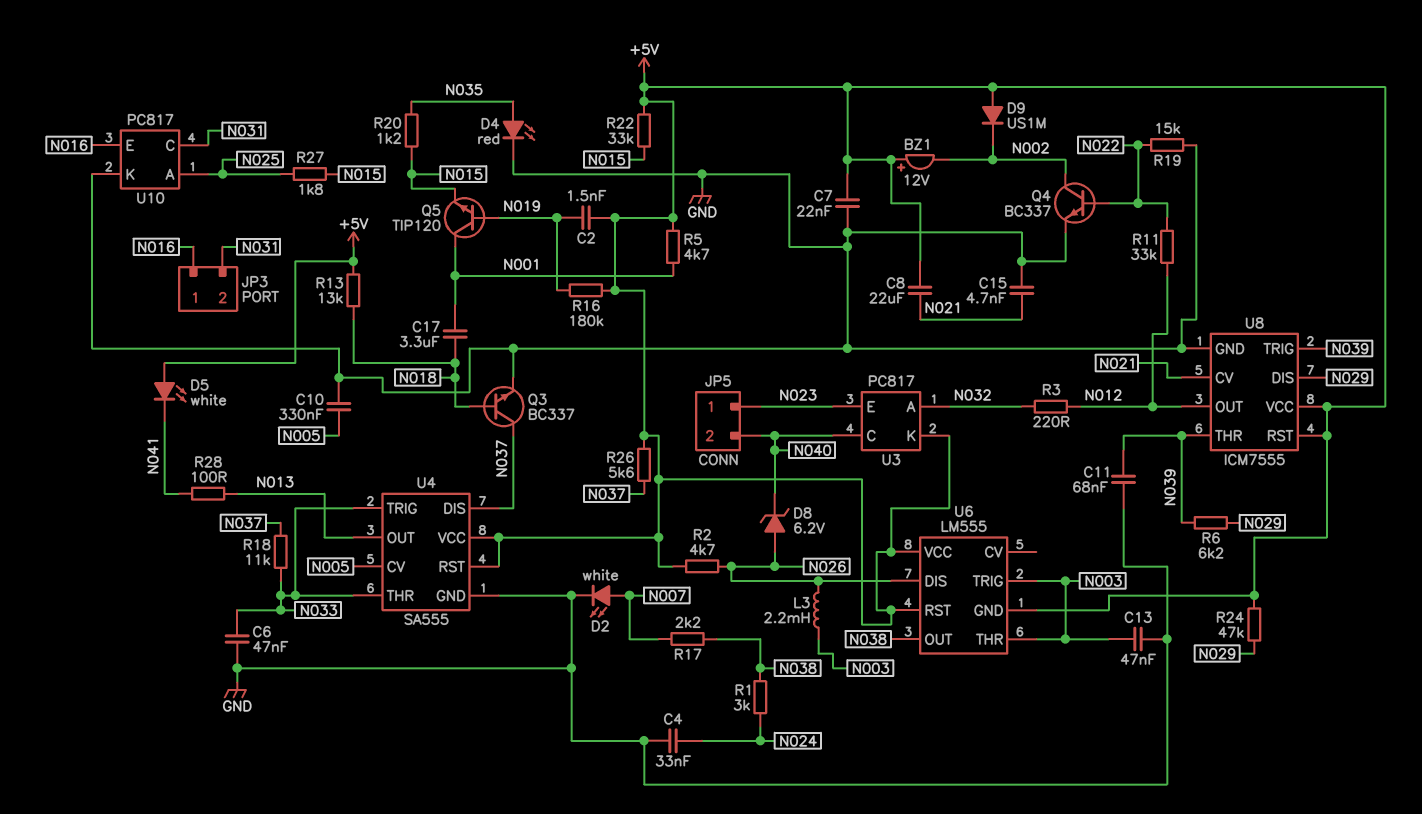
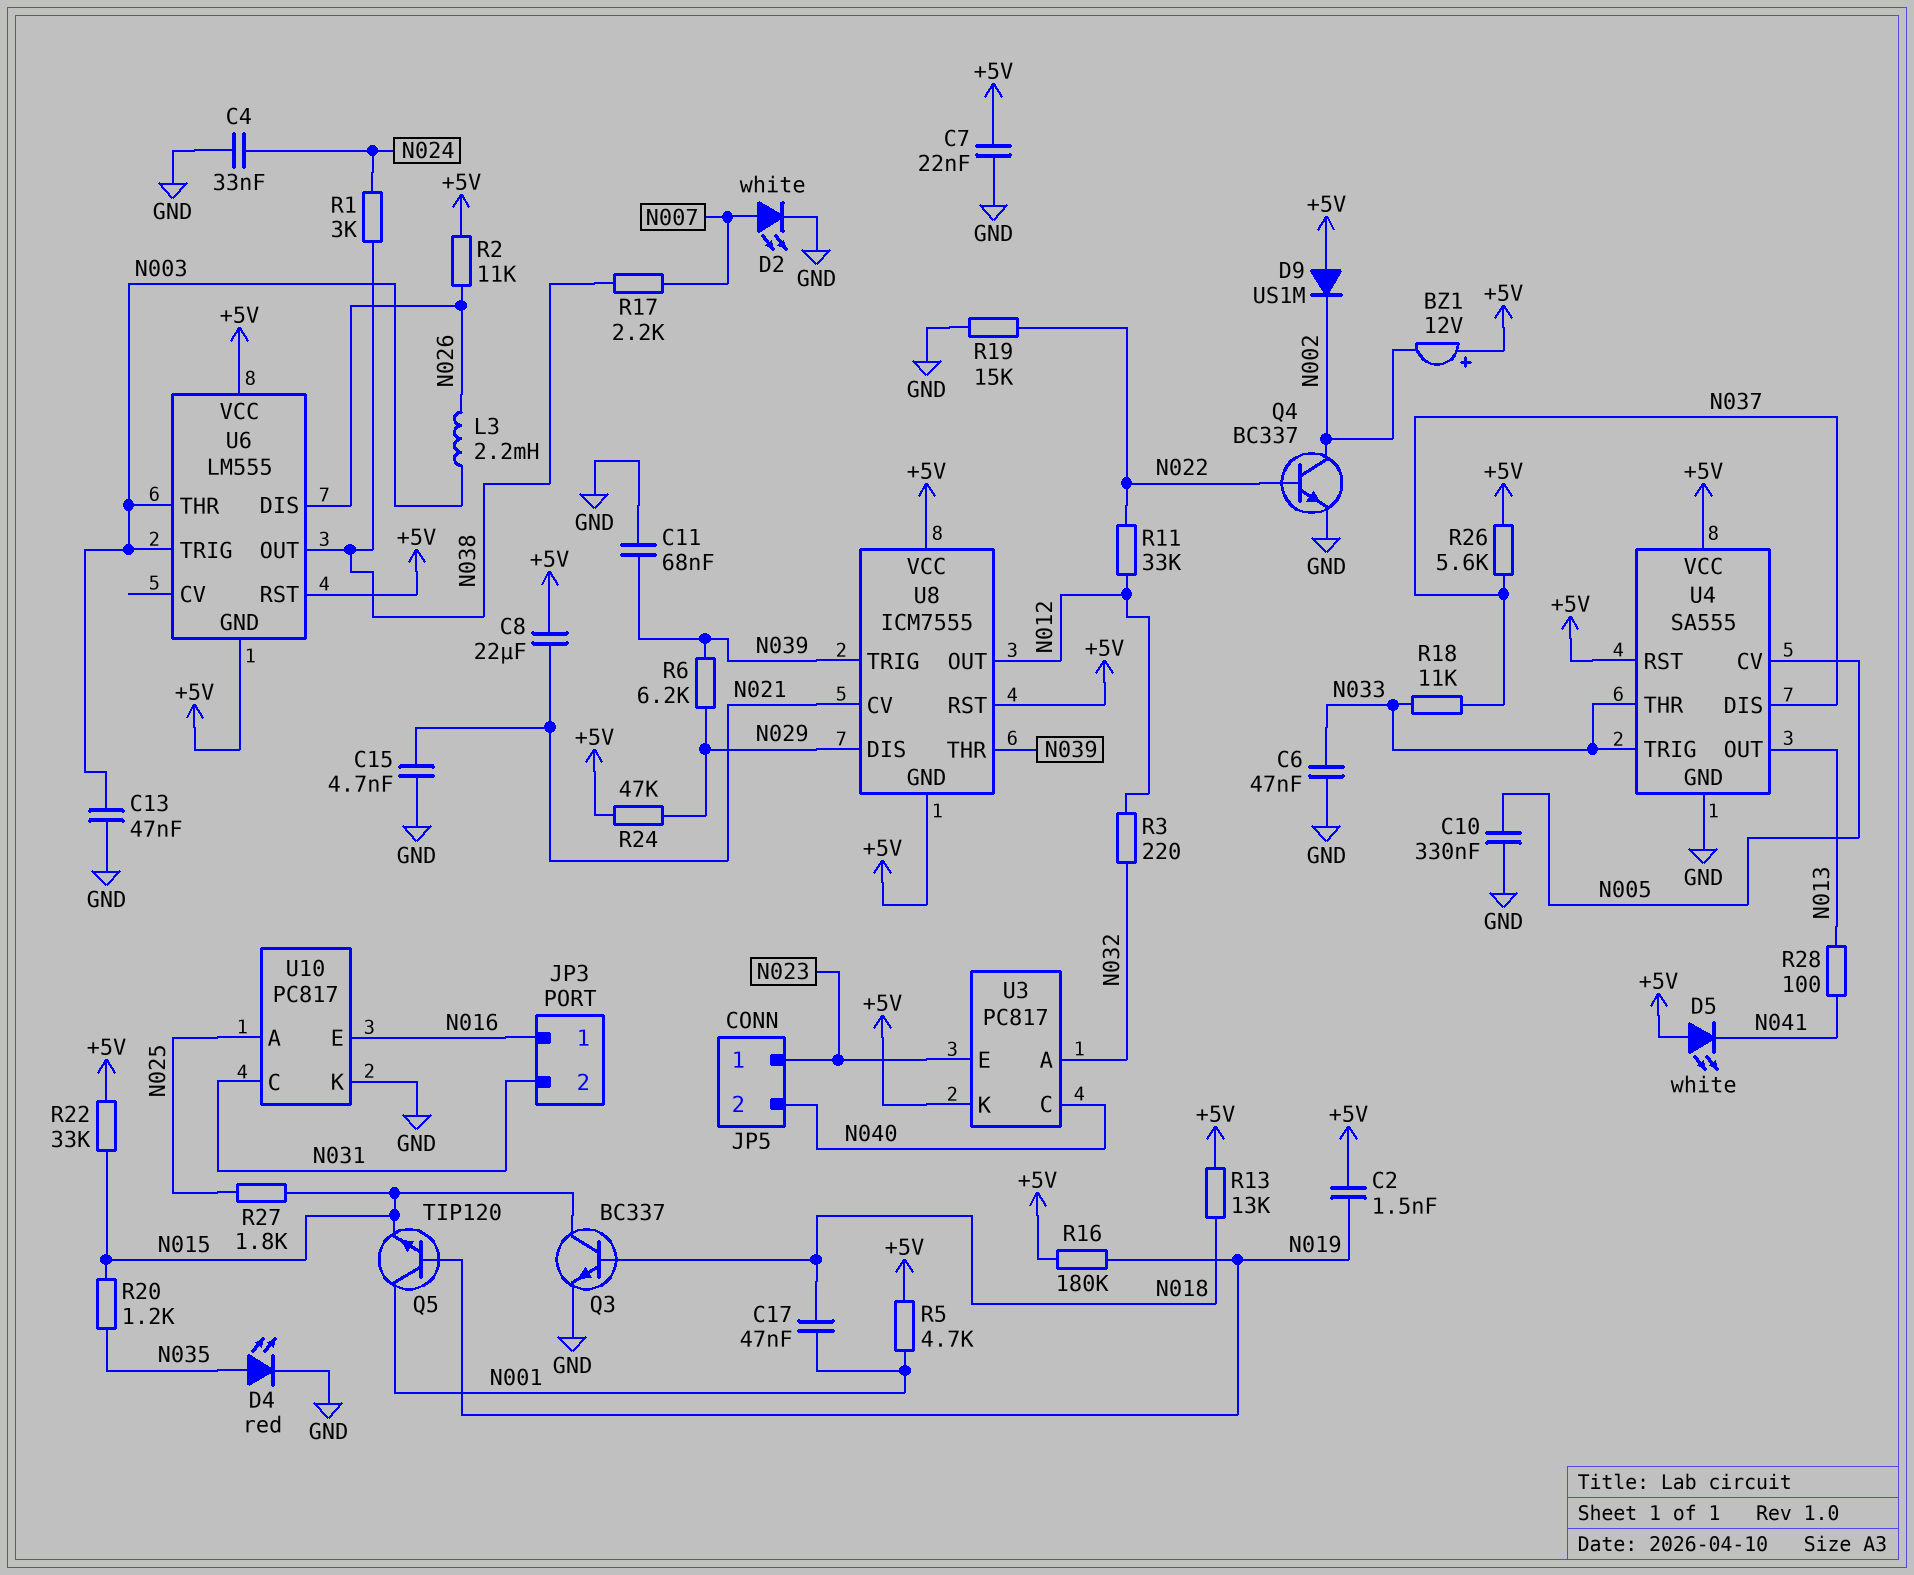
C17: 3.3uF (N001, N018) -> 47nF (N001, N018)
D8: zener 6.2V (A N026, K N040) -> none
Q3: NPN BC337 (B N018, C N037, E GND) -> NPN BC337 (B N018, C N015, E GND)
R2: 4.7k (+5V, N026) -> 11k (+5V, N026)
U8 pin GND: GND -> +5V

